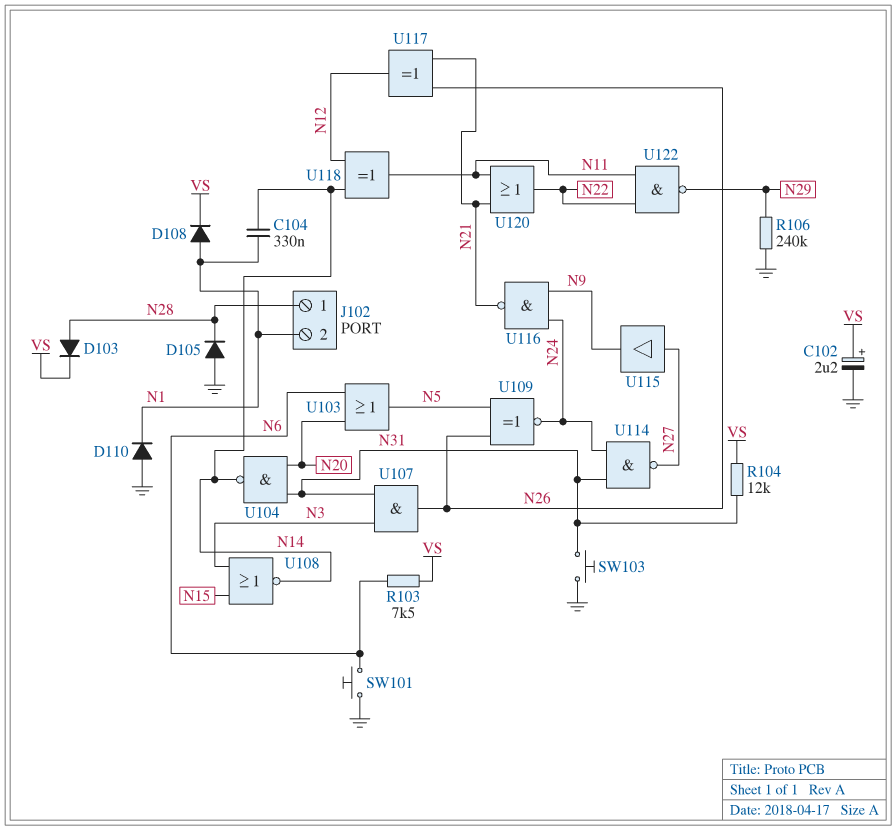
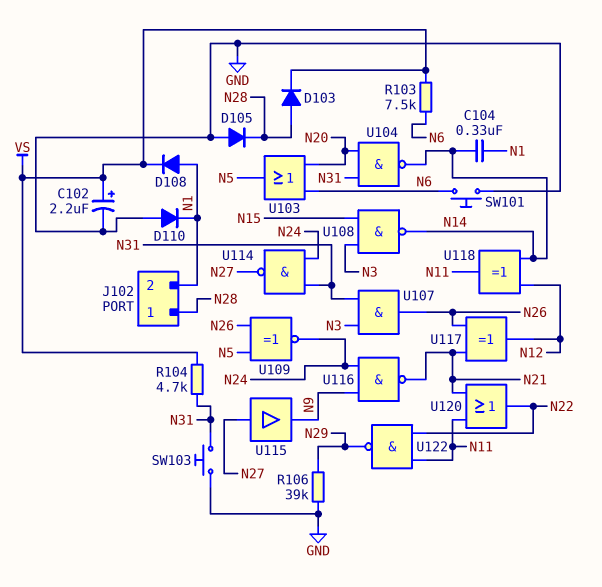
R104: 12k (N31, VS) -> 4.7k (N31, VS)
R106: 240k (GND, N29) -> 39k (GND, N29)
U108: NOR (in N3, in N15, out N14) -> NAND (in N3, in N15, out N14)

